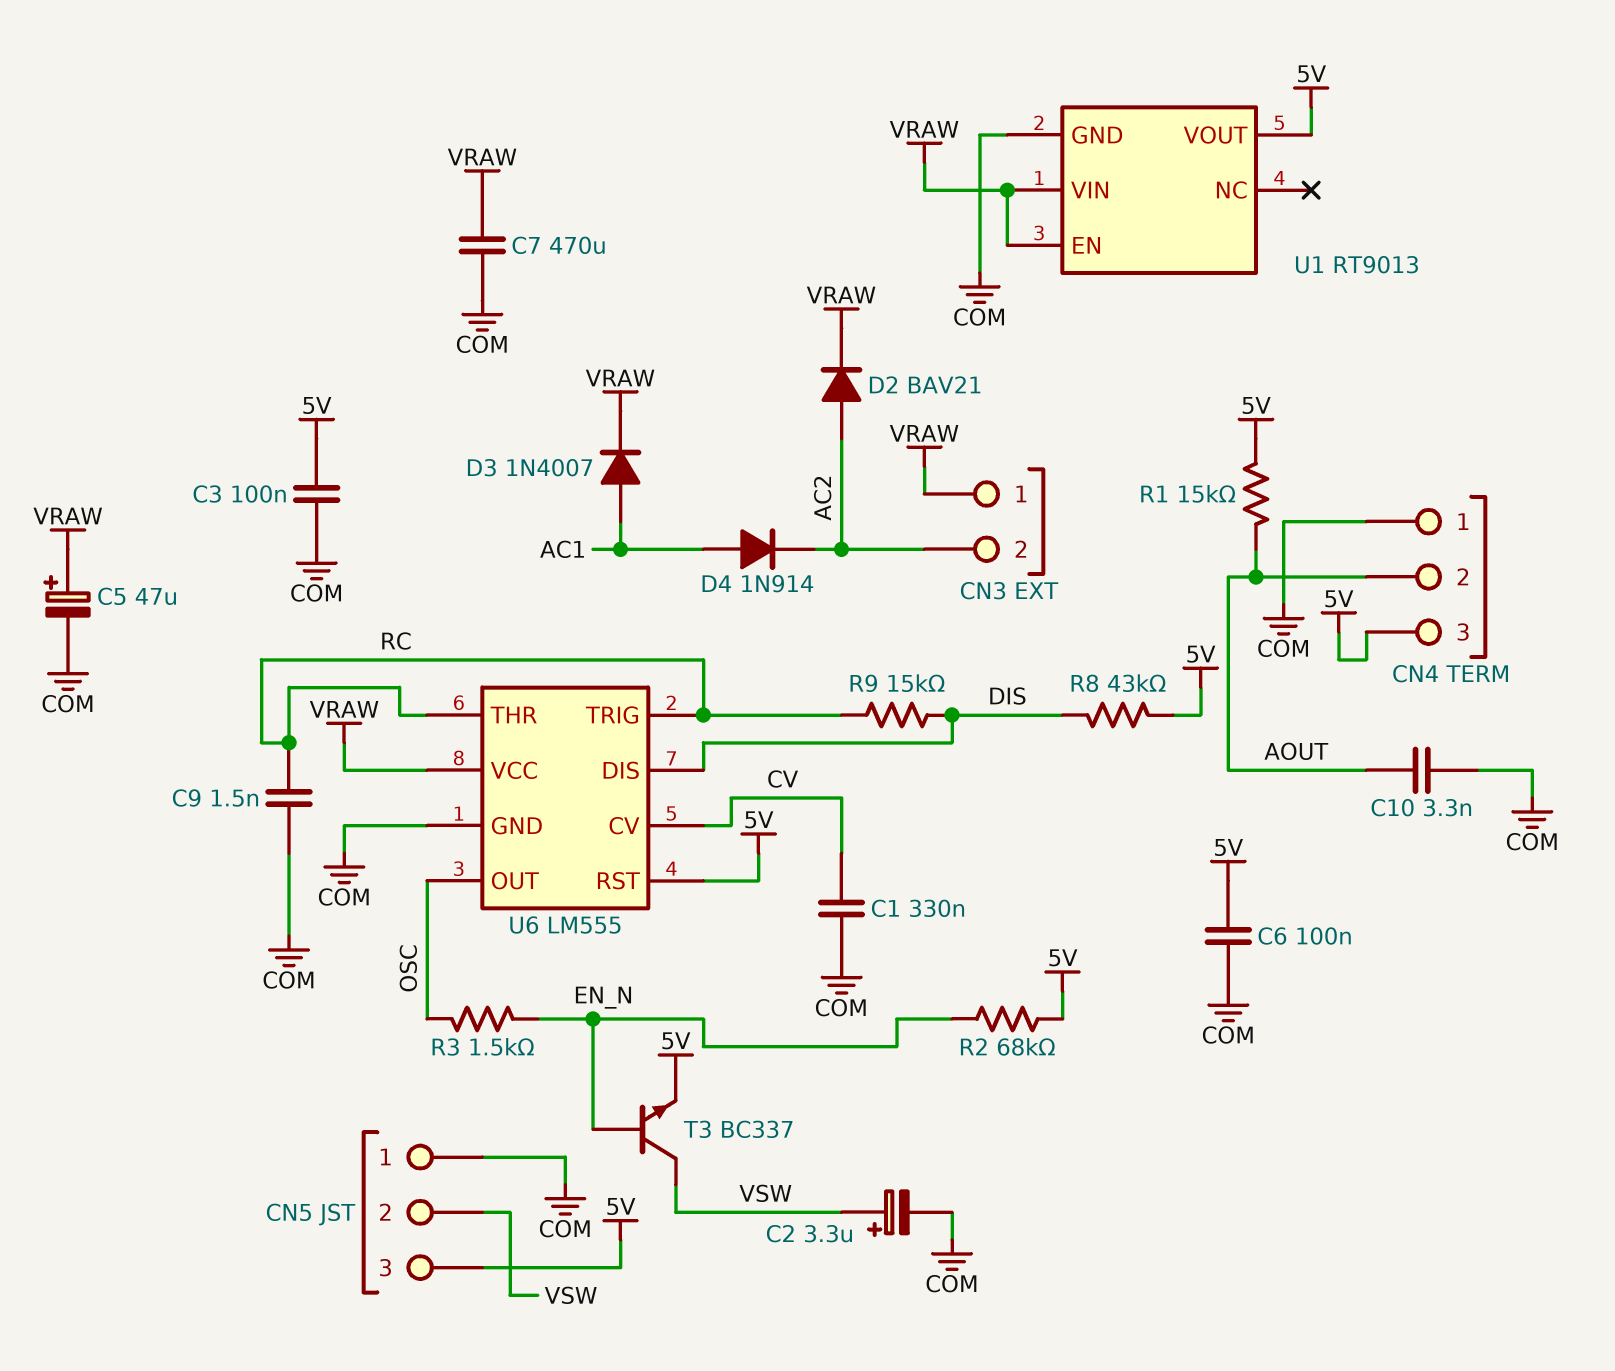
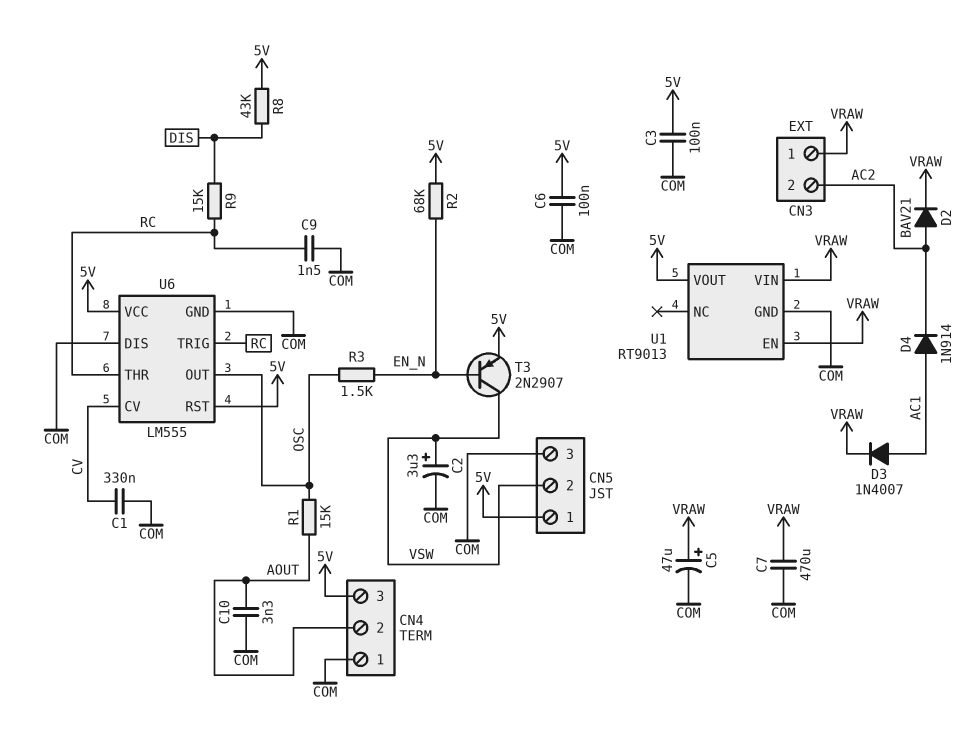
CN5 pin 1: COM -> 5V
CN5 pin 3: 5V -> COM
R1: 15k (5V, AOUT) -> 15k (AOUT, OSC)
T3: NPN BC337 (B EN_N, C VSW, E 5V) -> PNP 2N2907 (B EN_N, C VSW, E 5V)
U6 pin DIS: DIS -> COM
U6 pin VCC: VRAW -> 5V

